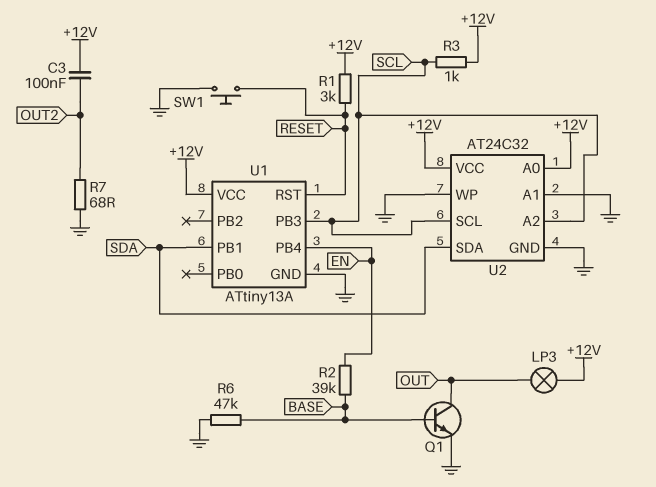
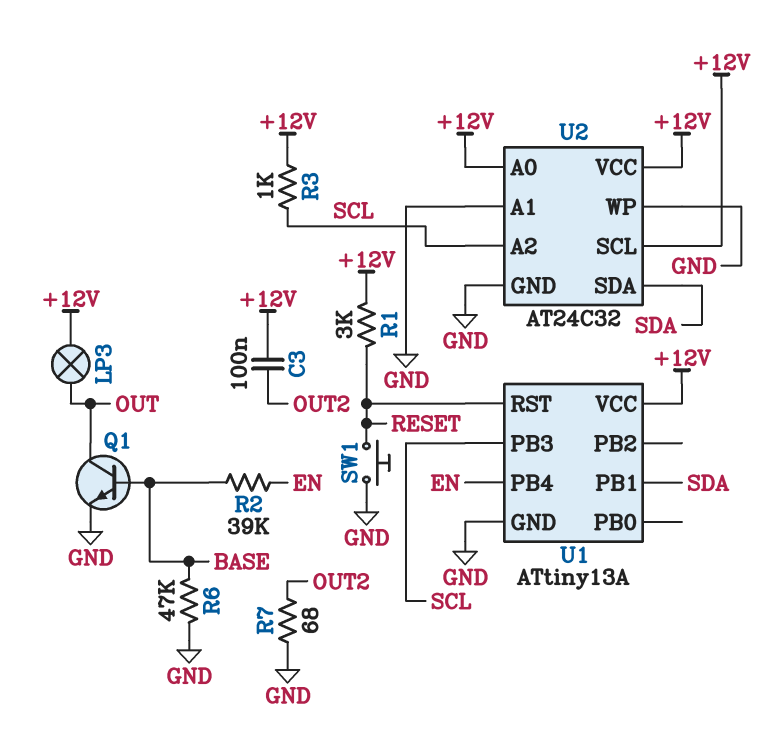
U2 pin SCL: SCL -> +12V

